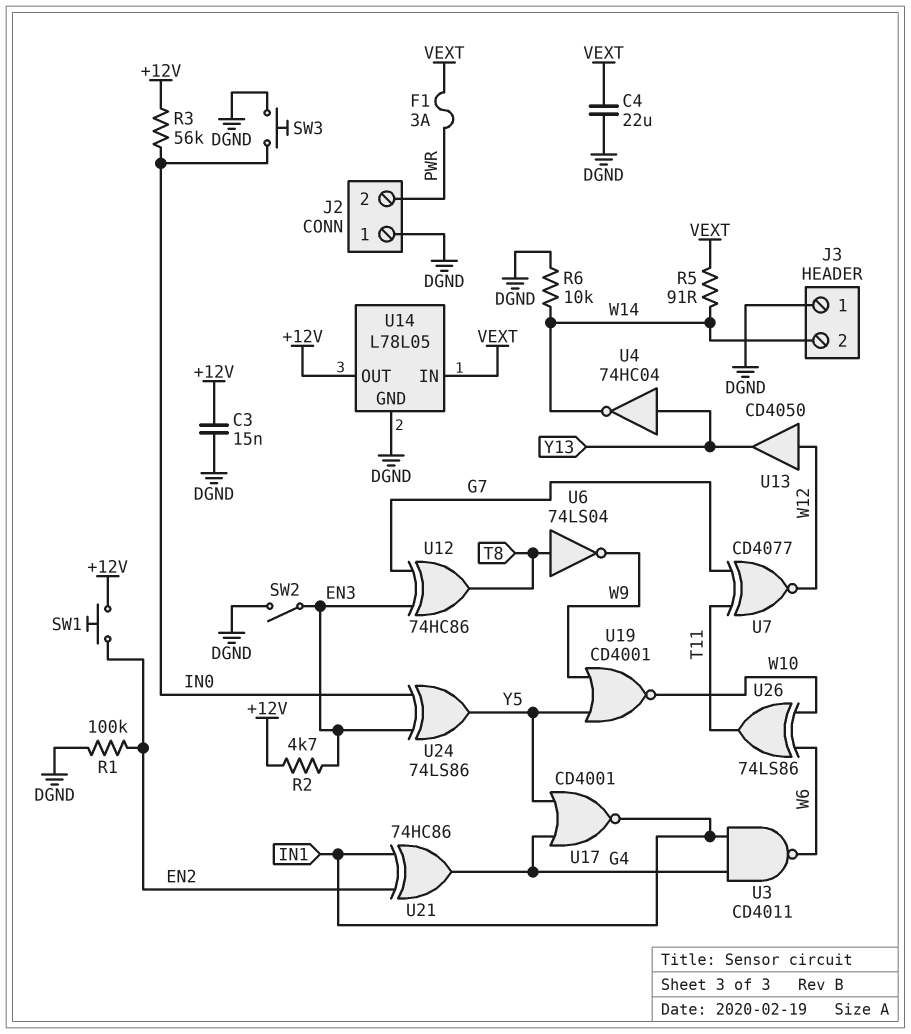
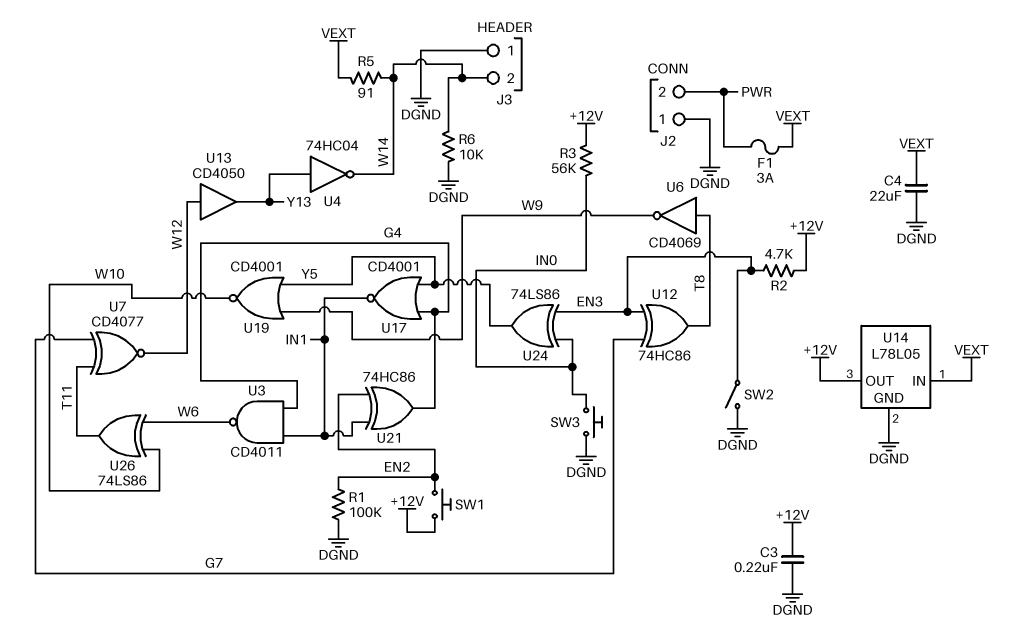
C3: 15nF (+12V, DGND) -> 220nF (+12V, DGND)
U6: NOT 74LS04 (in T8, out W9) -> NOT CD4069 (in T8, out W9)

